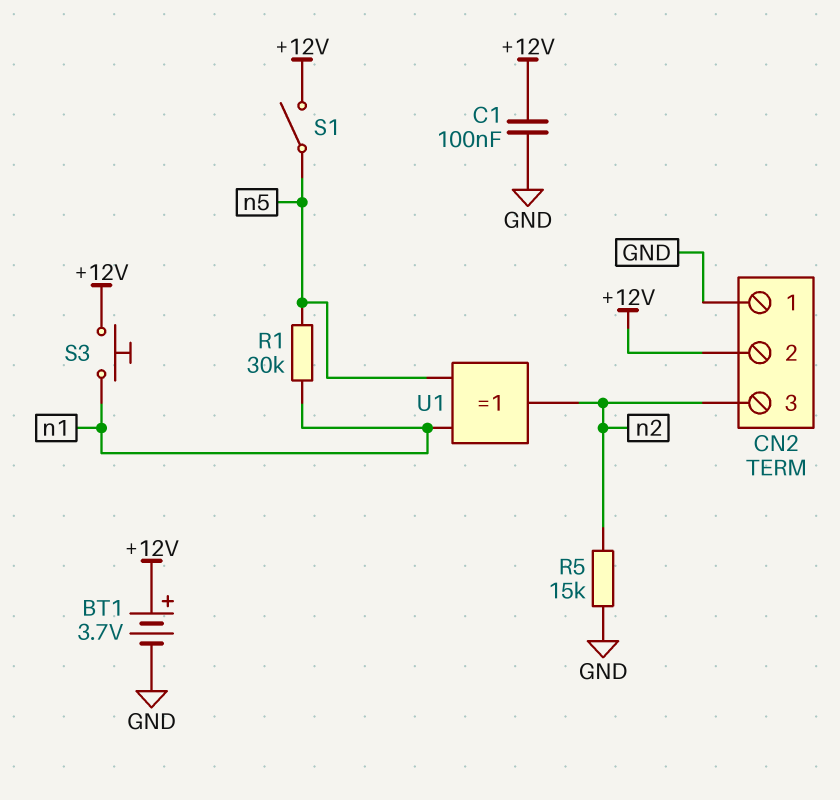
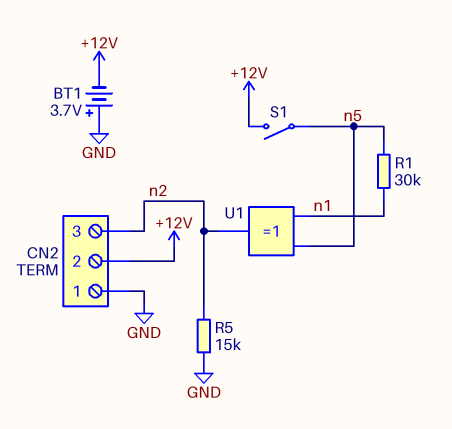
BT1: 3.7V (plus +12V, minus GND) -> 3.7V (plus GND, minus +12V)
C1: 100nF (+12V, GND) -> none
S3: button (+12V, n1) -> none

